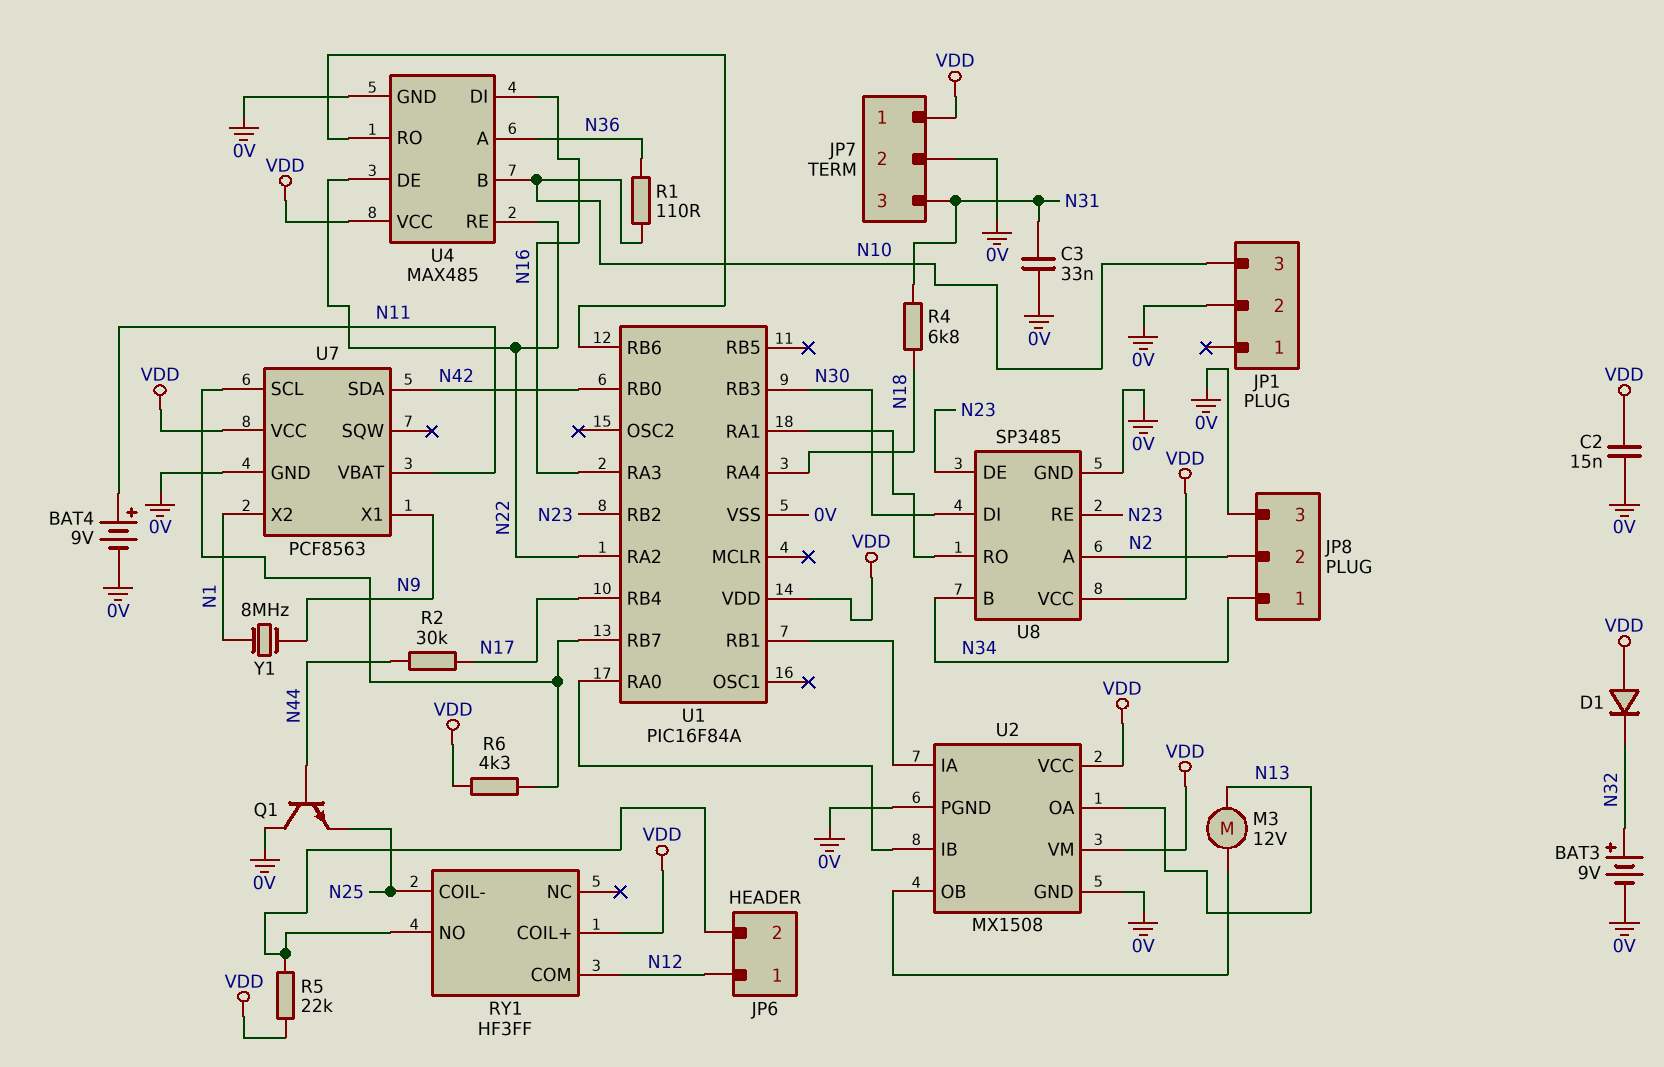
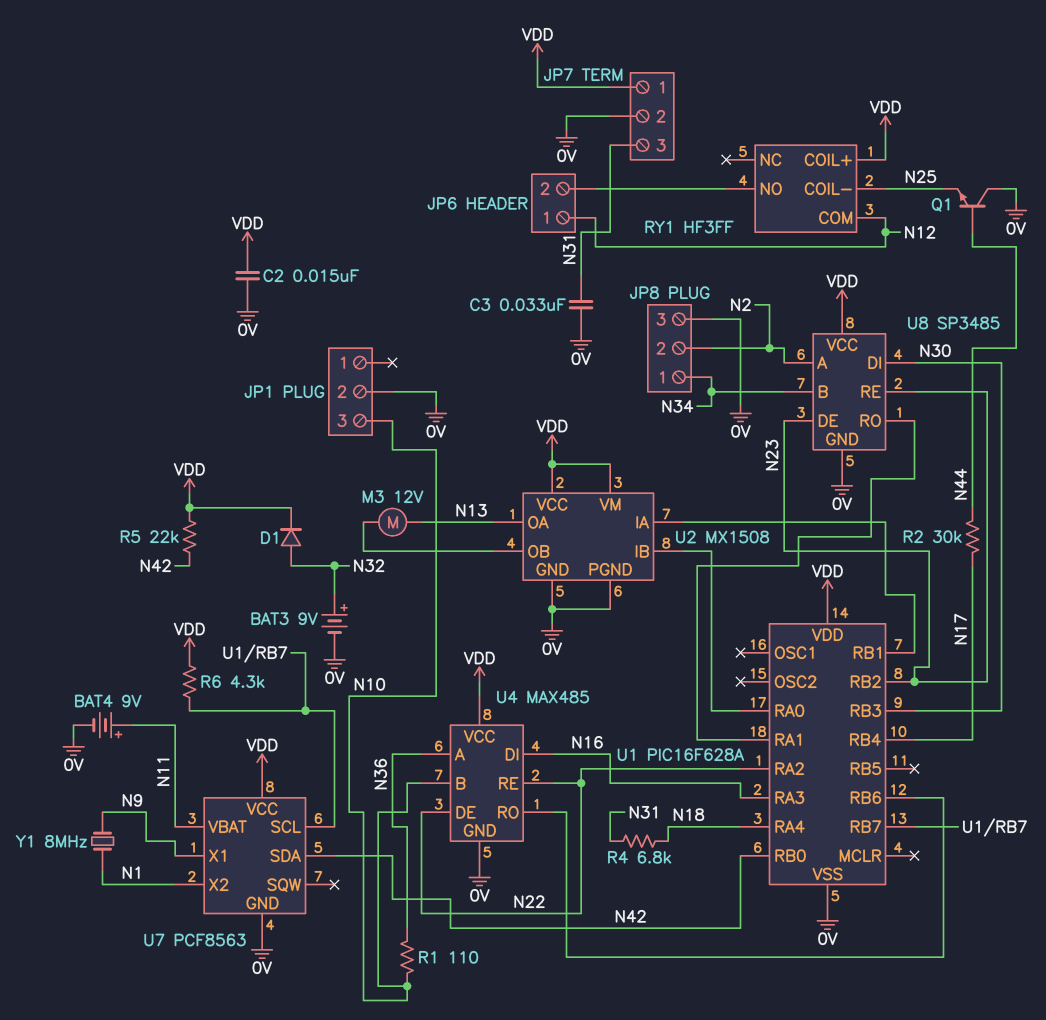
D1: diode (A VDD, K N32) -> diode (A N32, K VDD)
R5: 22k (JP6/2, VDD) -> 22k (N42, VDD)
U1: PIC16F84A -> PIC16F628A

